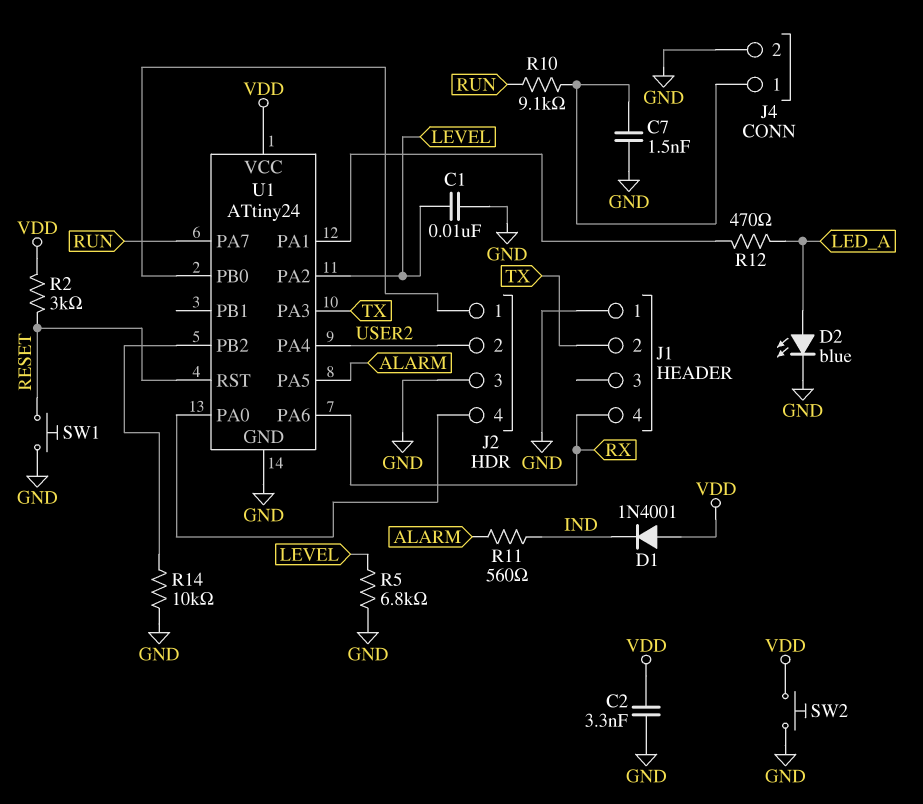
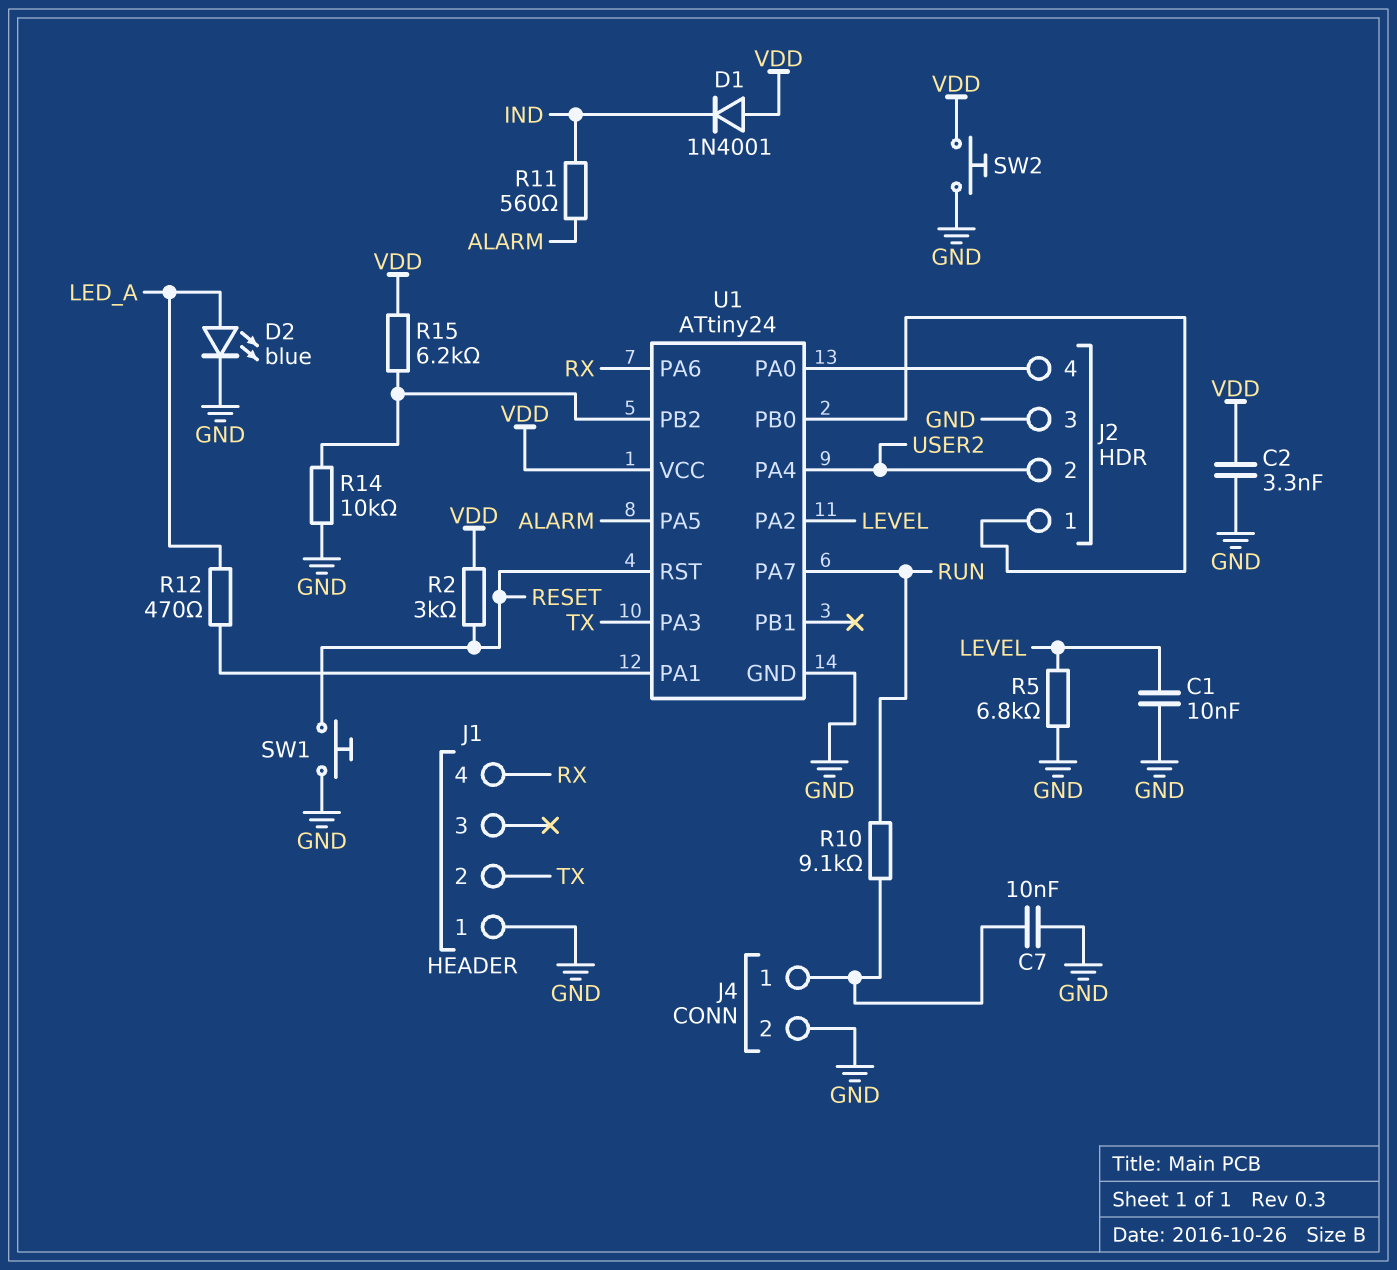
C7: 1.5nF (GND, J4/1) -> 10nF (GND, J4/1)
R15: none -> 6.2k (U1/PB2, VDD)

